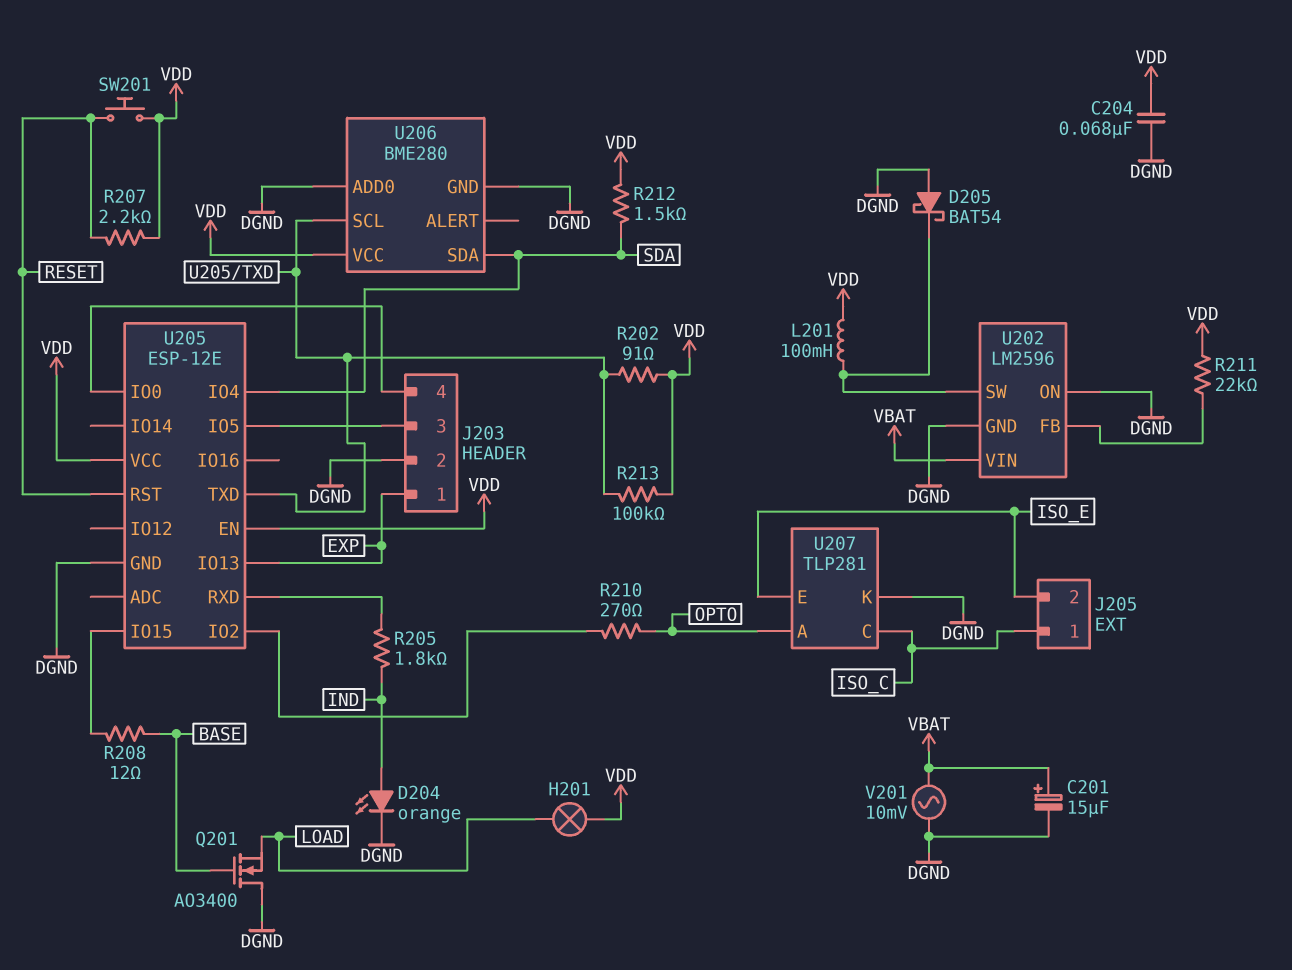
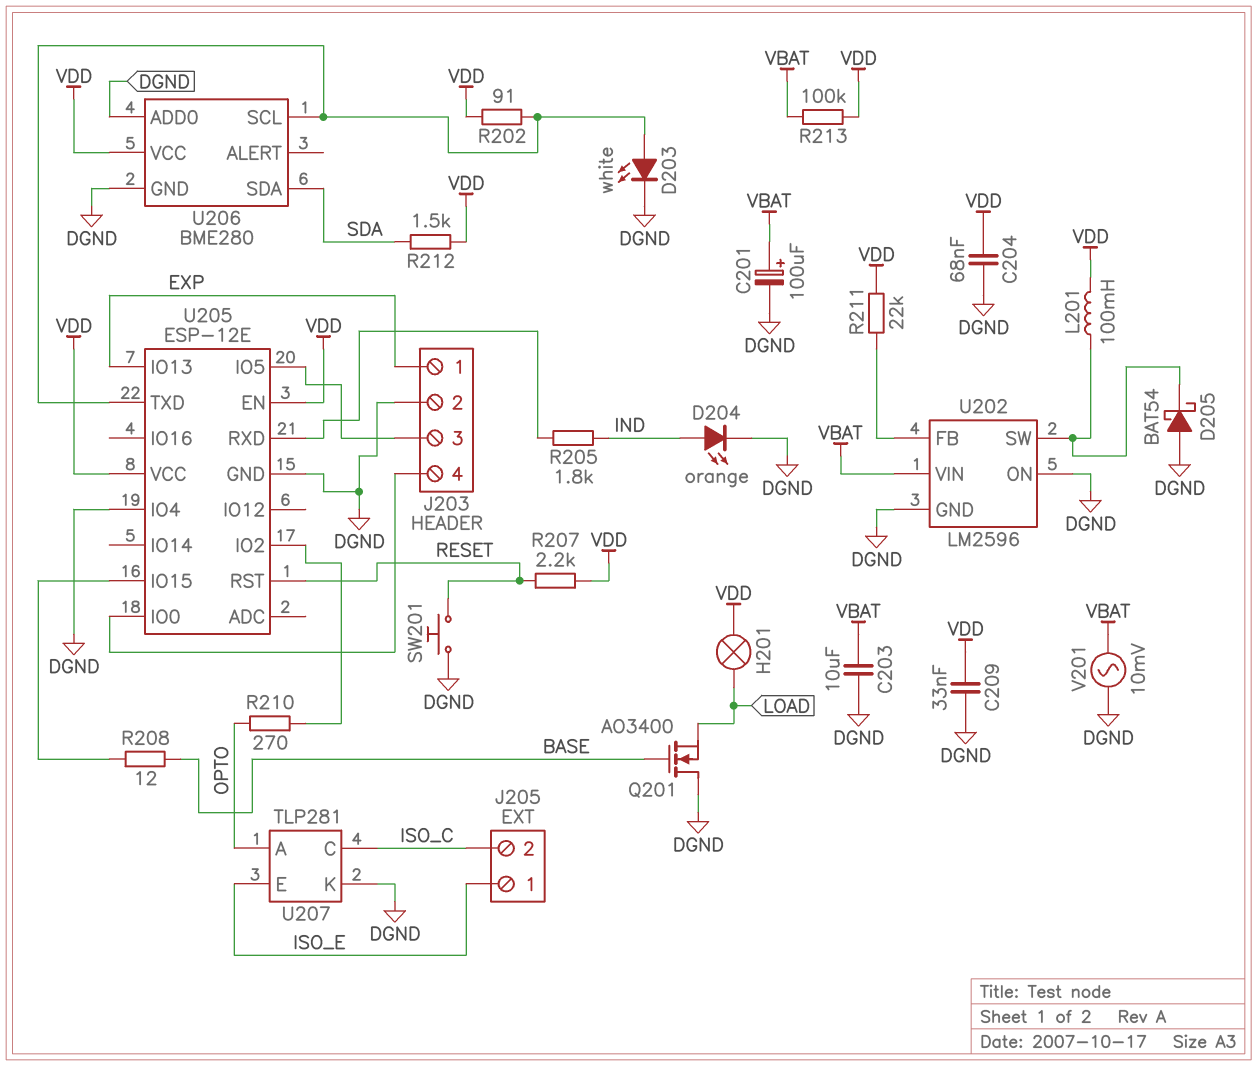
C201: 15uF (plus VBAT, minus DGND) -> 100uF (plus VBAT, minus DGND)
C203: none -> 10uF (DGND, VBAT)
C209: none -> 33nF (DGND, VDD)
D203: none -> LED white (A U205/TXD, K DGND)
J205 pin 1: ISO_C -> ISO_E
J205 pin 2: ISO_E -> ISO_C
R213: 100k (U205/TXD, VDD) -> 100k (VBAT, VDD)
SW201: button (RESET, VDD) -> button (DGND, RESET)
U205 pin IO4: SDA -> DGND

